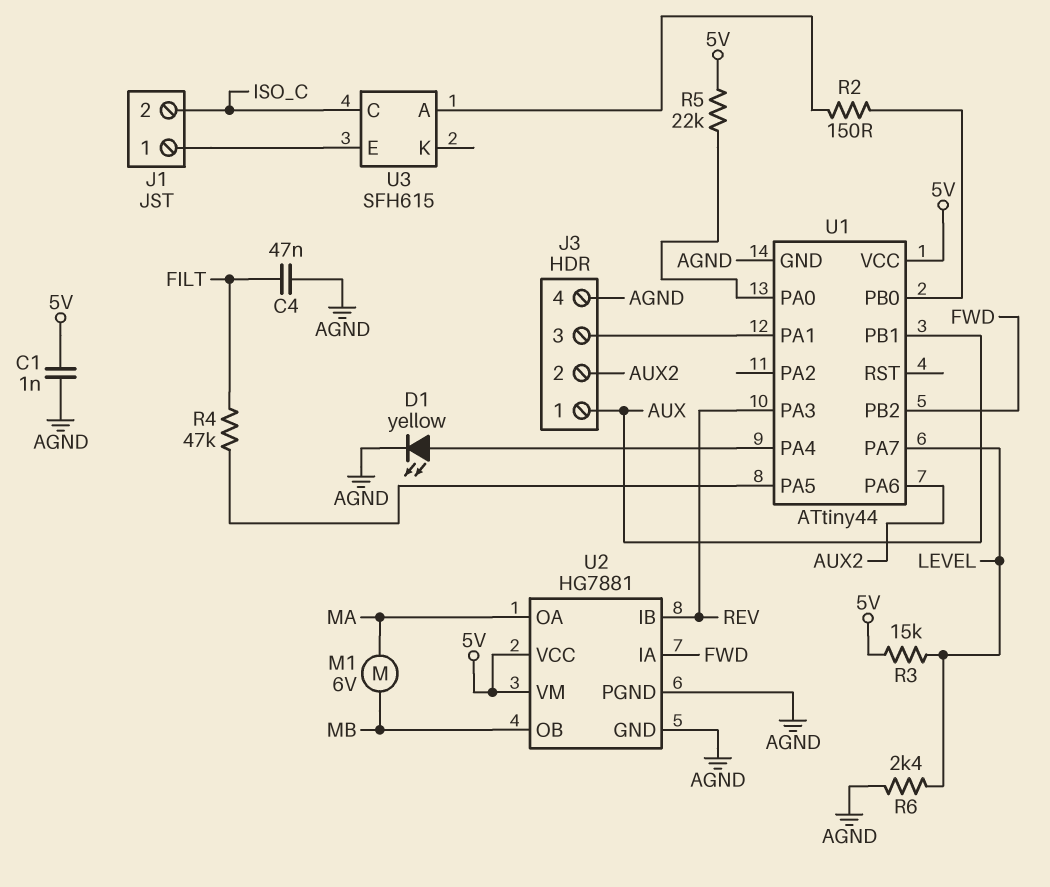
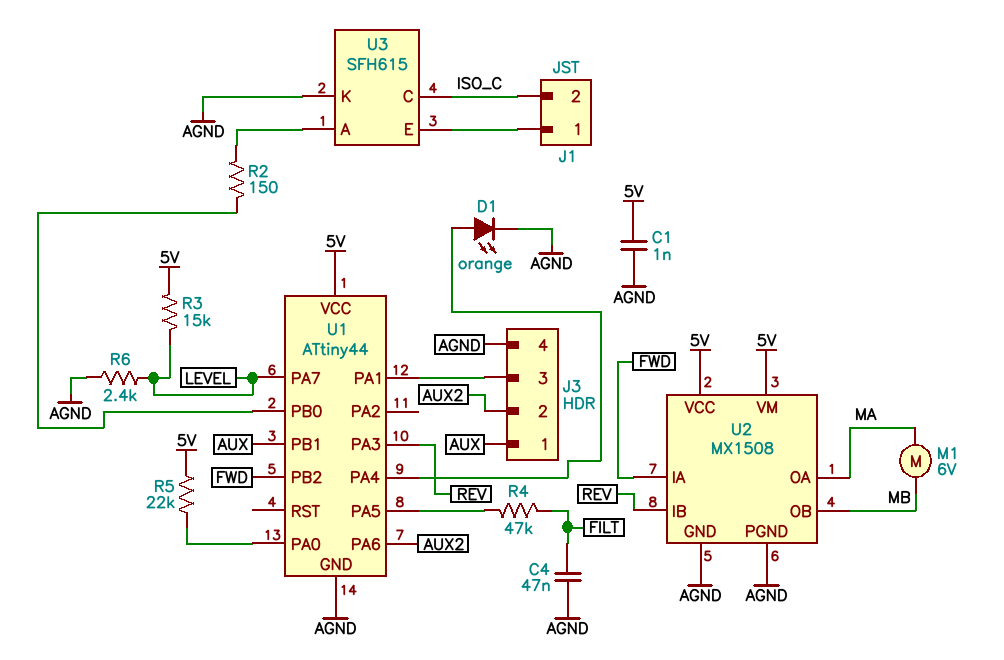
D1: LED yellow (A U1/PA4, K AGND) -> LED orange (A U1/PA4, K AGND)
U2: HG7881 -> MX1508
U3 pin K: none -> AGND

